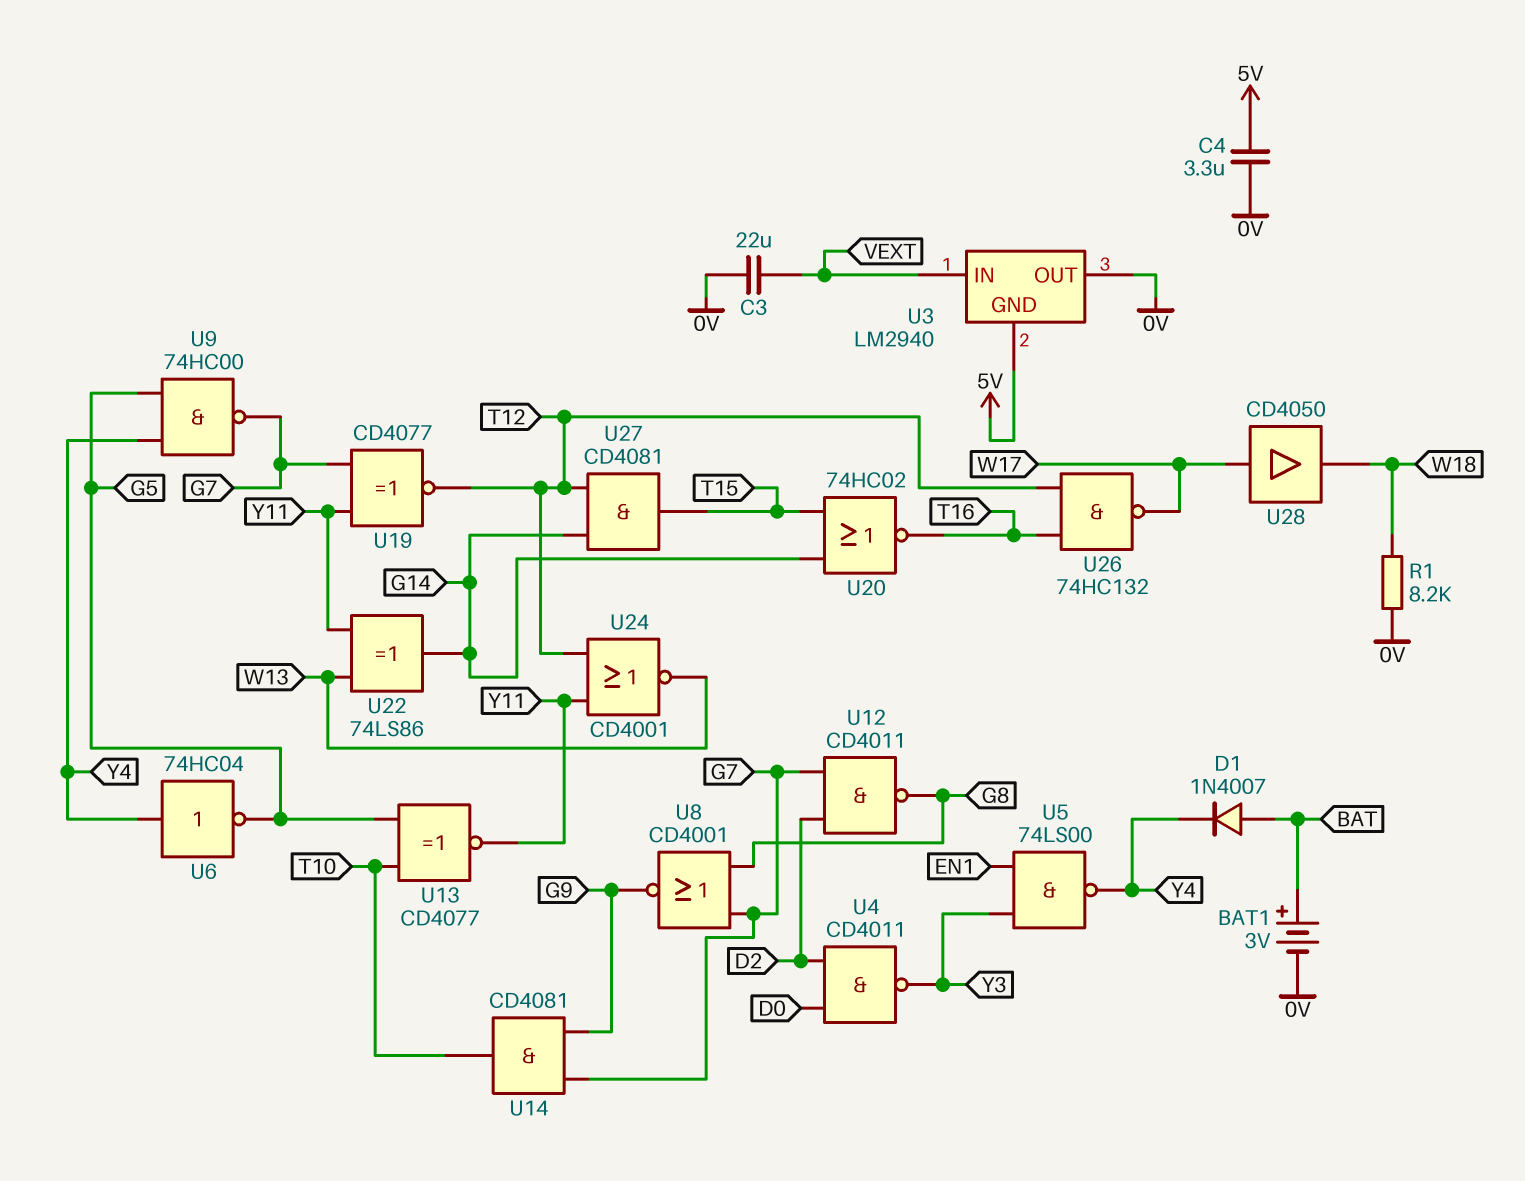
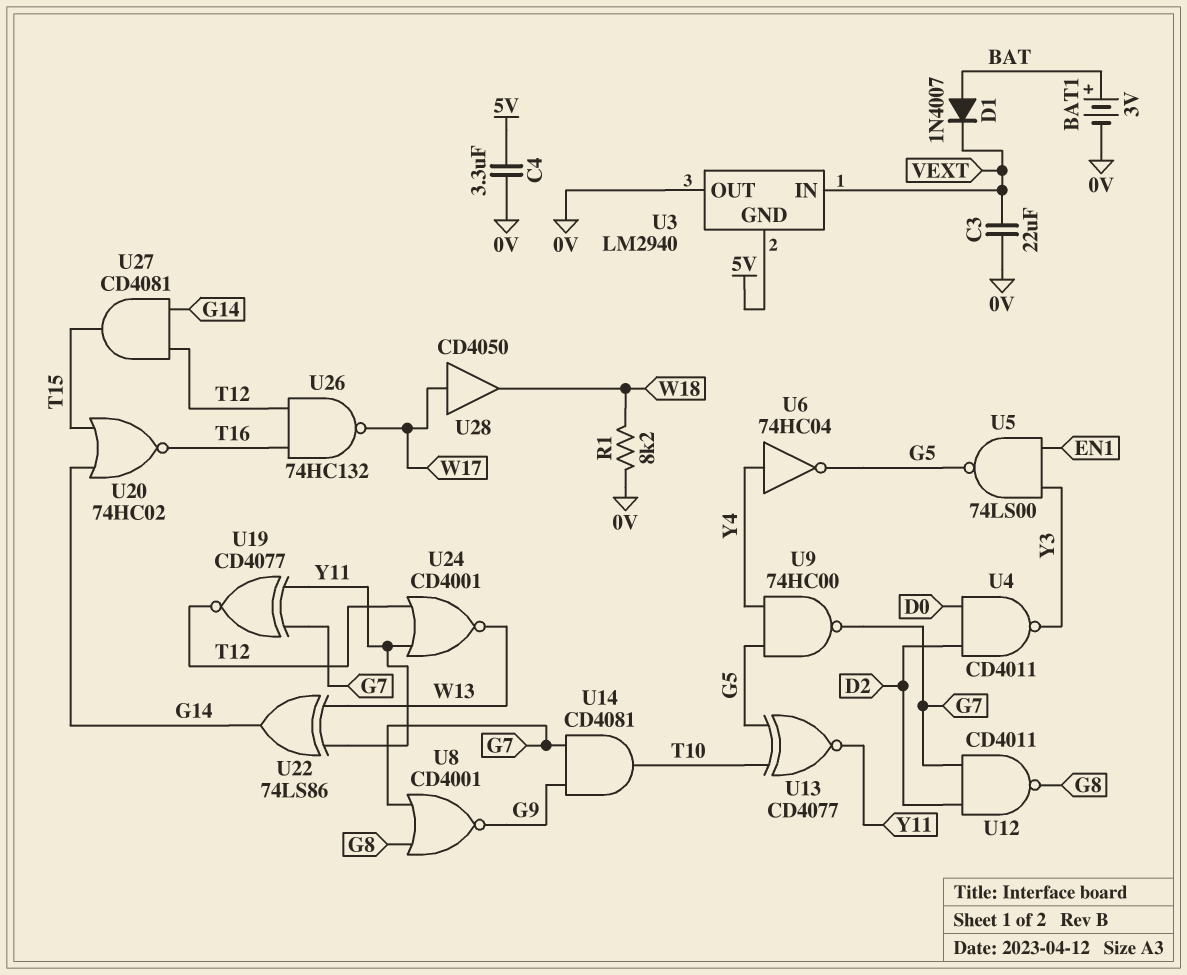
D1: diode 1N4007 (A BAT, K Y4) -> diode 1N4007 (A BAT, K VEXT)
U5: NAND 74LS00 (in EN1, in Y3, out Y4) -> NAND 74LS00 (in EN1, in Y3, out G5)

